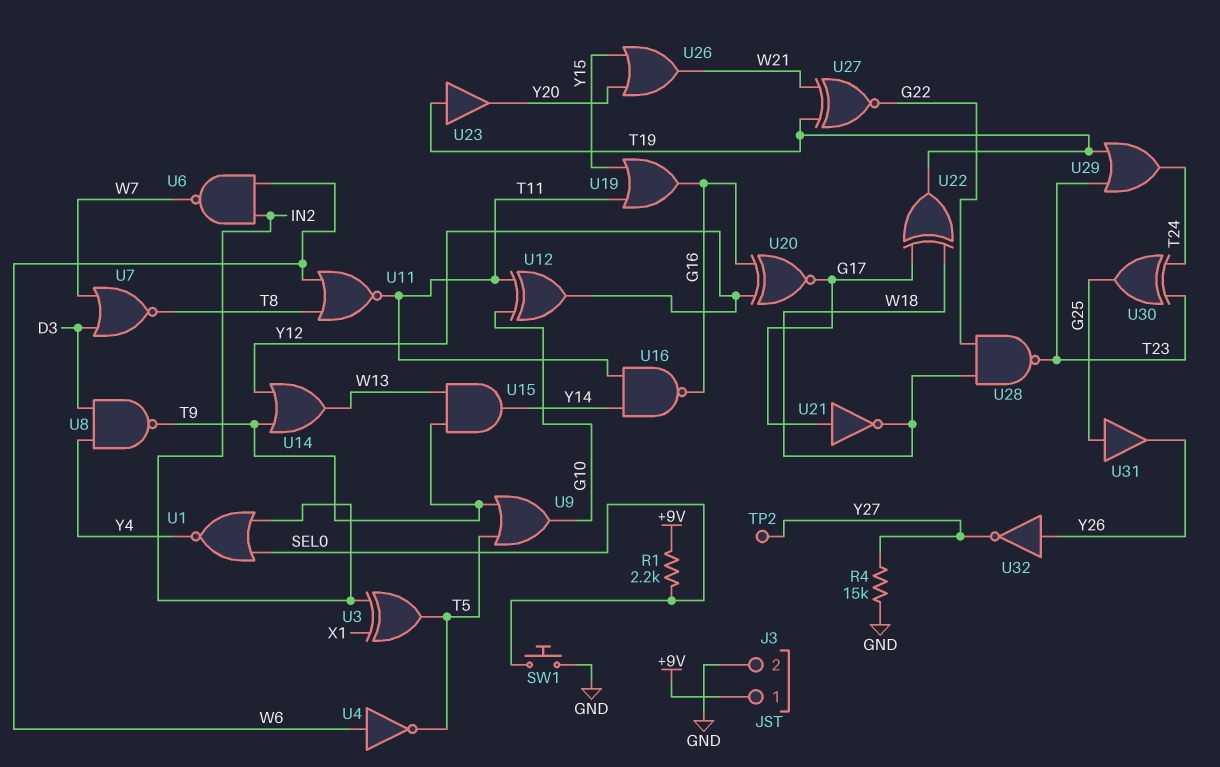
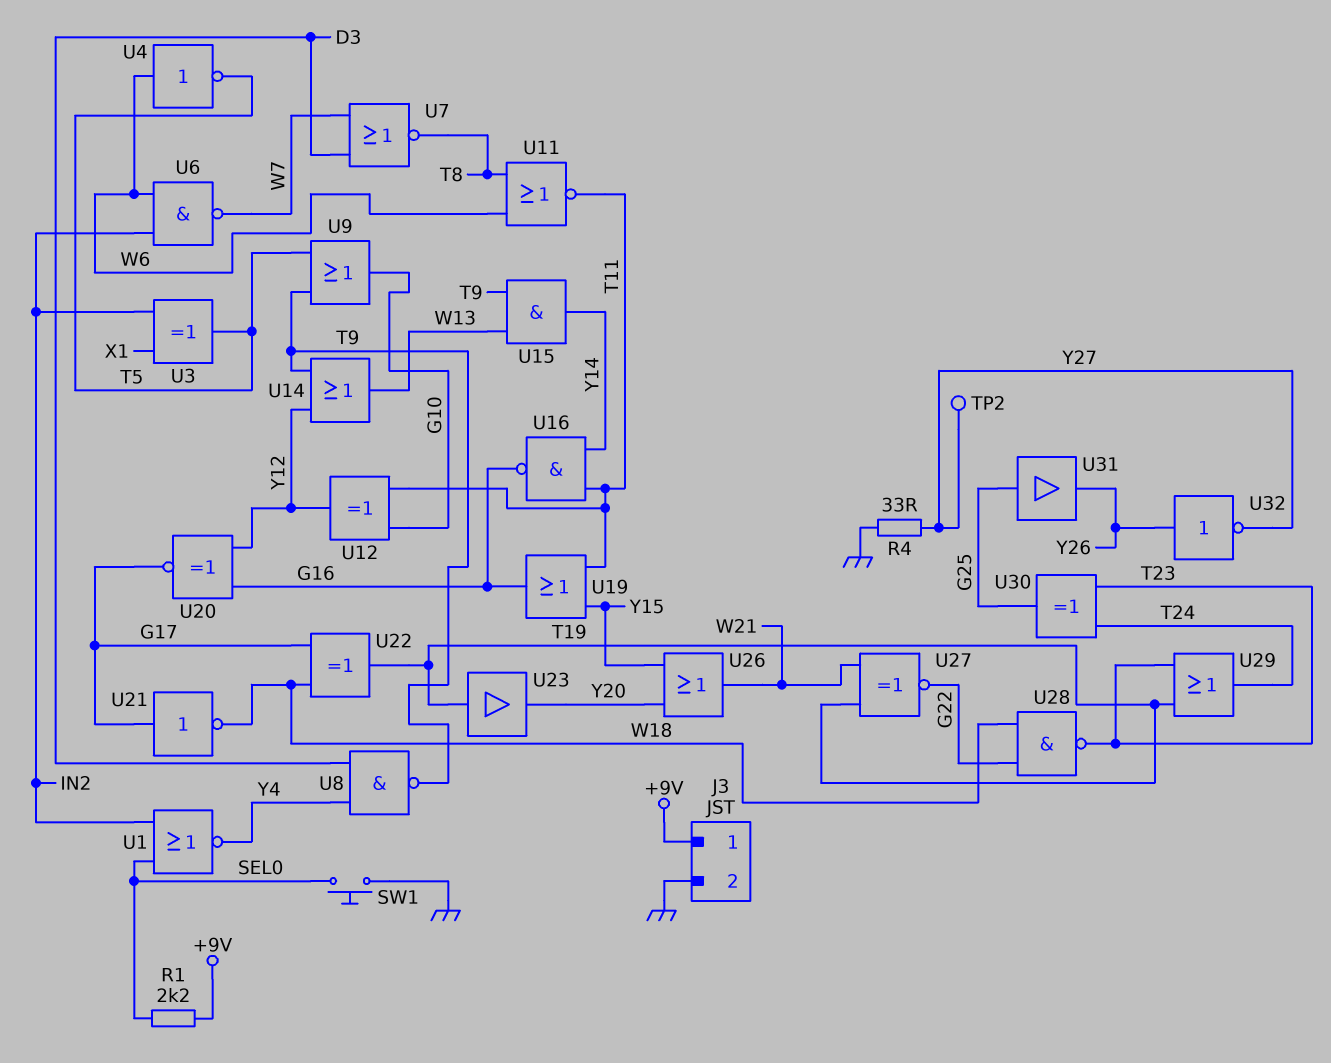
R4: 15k (GND, Y27) -> 33 (GND, Y27)

